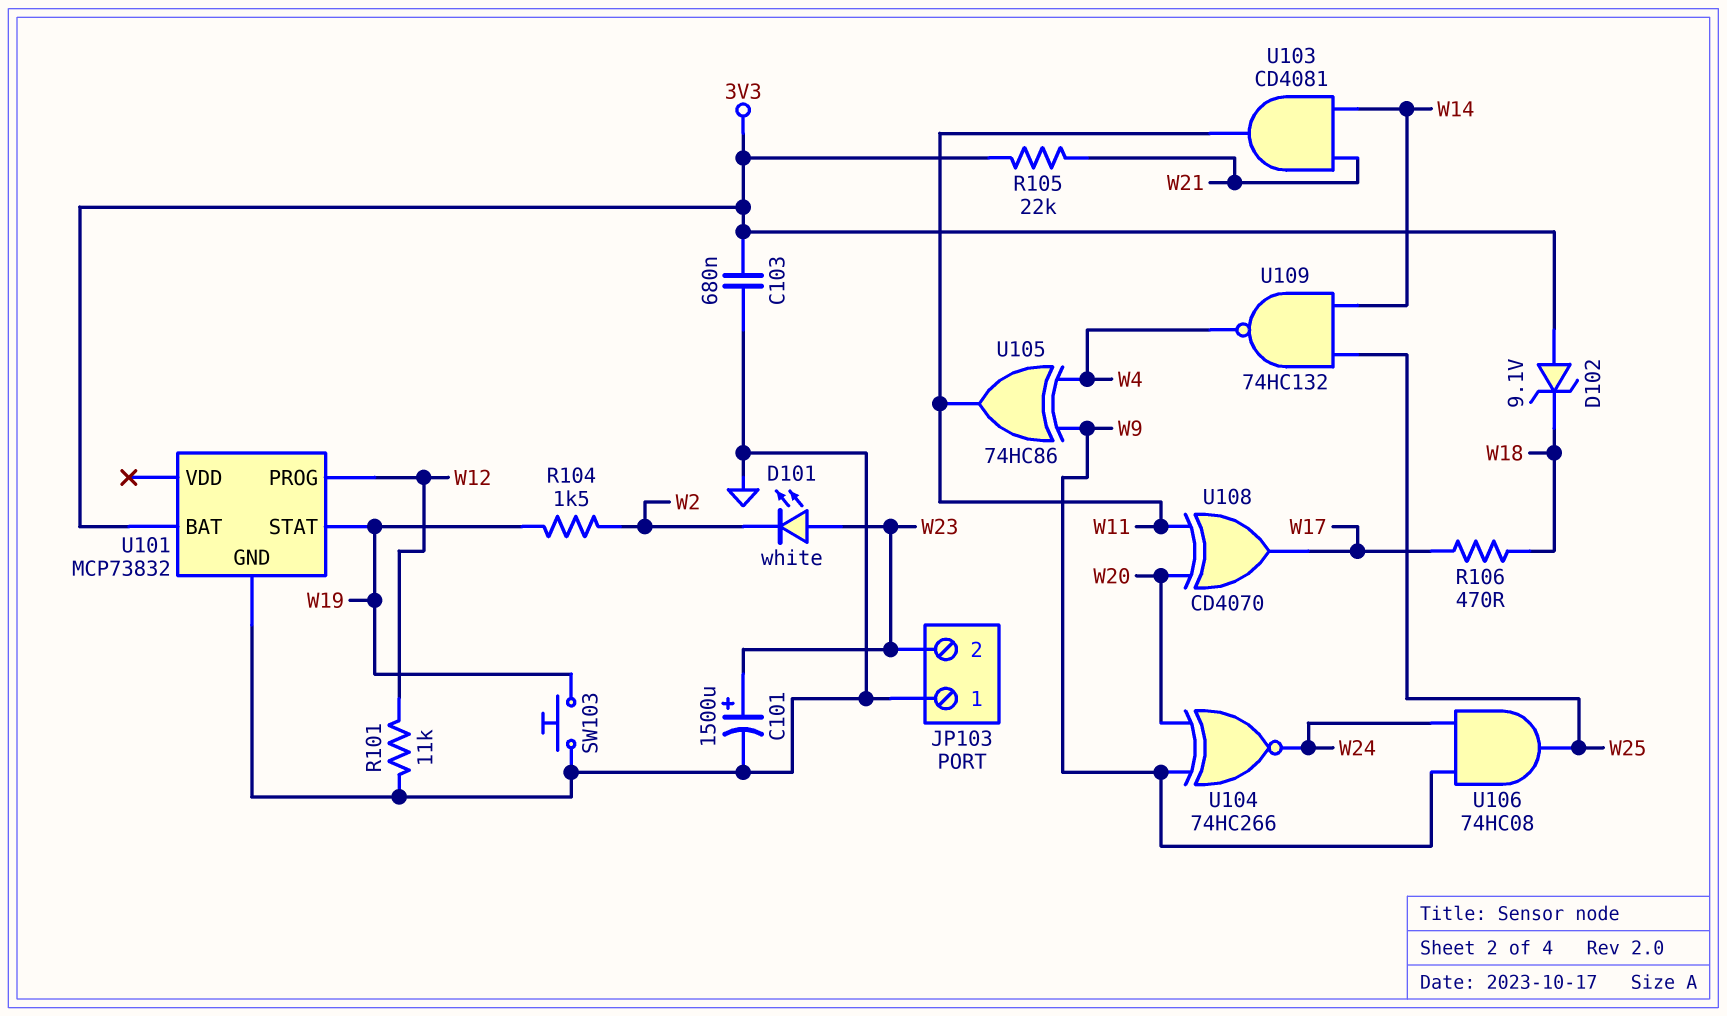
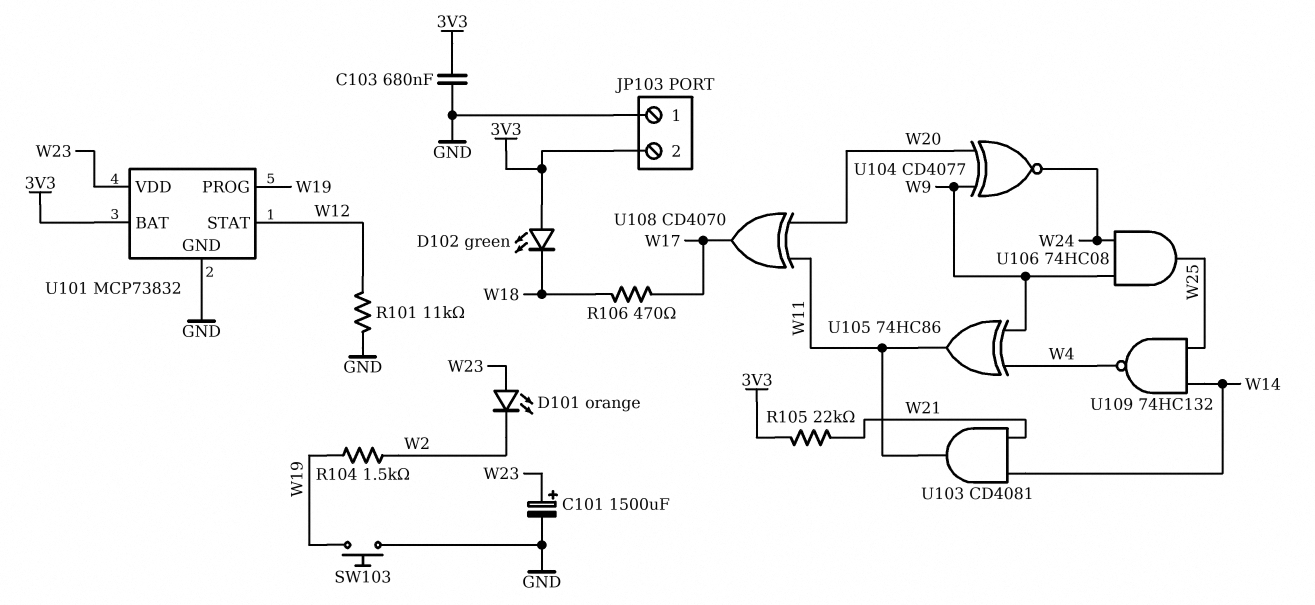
D101: LED white (A W23, K W2) -> LED orange (A W23, K W2)
D102: zener 9.1V (A 3V3, K W18) -> LED green (A 3V3, K W18)
JP103 pin 2: W23 -> 3V3
U101 pin PROG: W12 -> W19
U101 pin STAT: W19 -> W12
U101 pin VDD: none -> W23
U104: XNOR 74HC266 (in W9, in W20, out W24) -> XNOR CD4077 (in W9, in W20, out W24)

